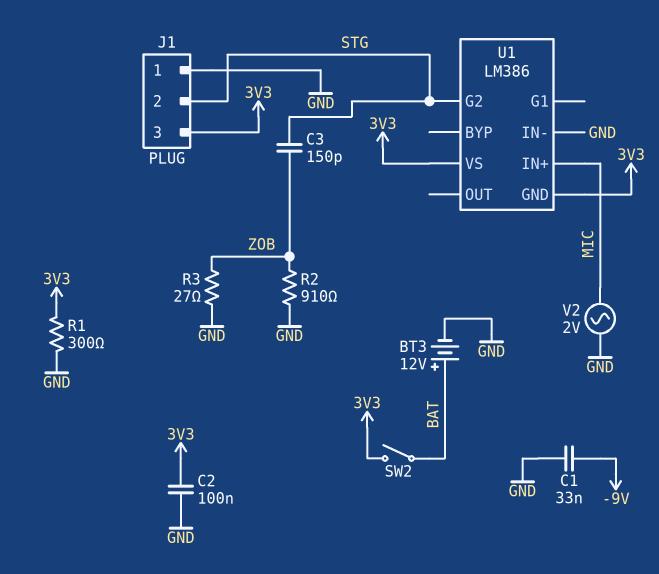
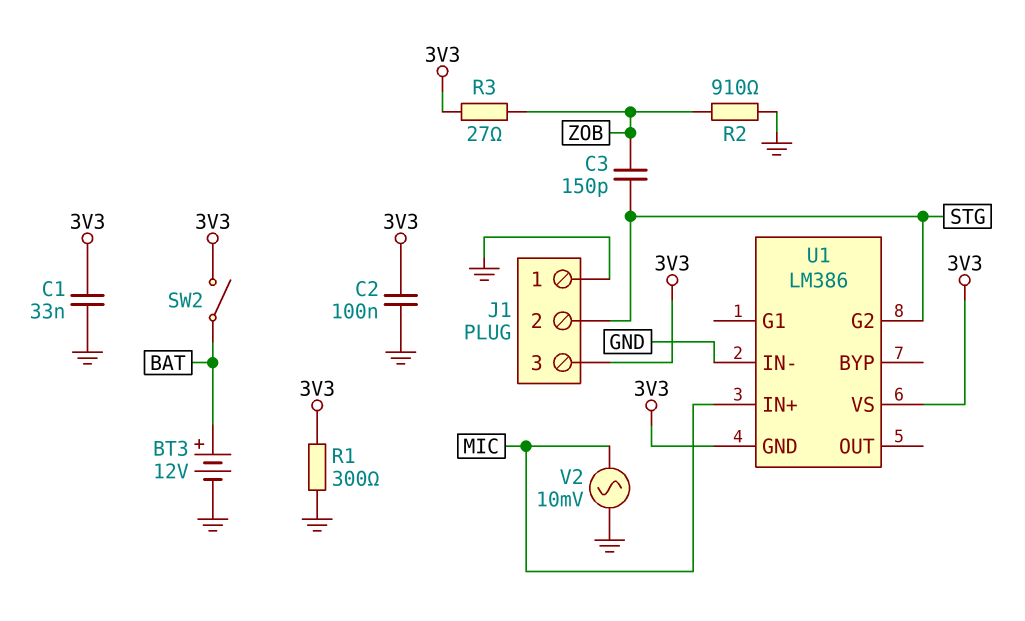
C1: 33nF (-9V, GND) -> 33nF (3V3, GND)
R3: 27 (GND, ZOB) -> 27 (3V3, ZOB)
V2: AC 2V (GND, MIC) -> AC 10mV (GND, MIC)

